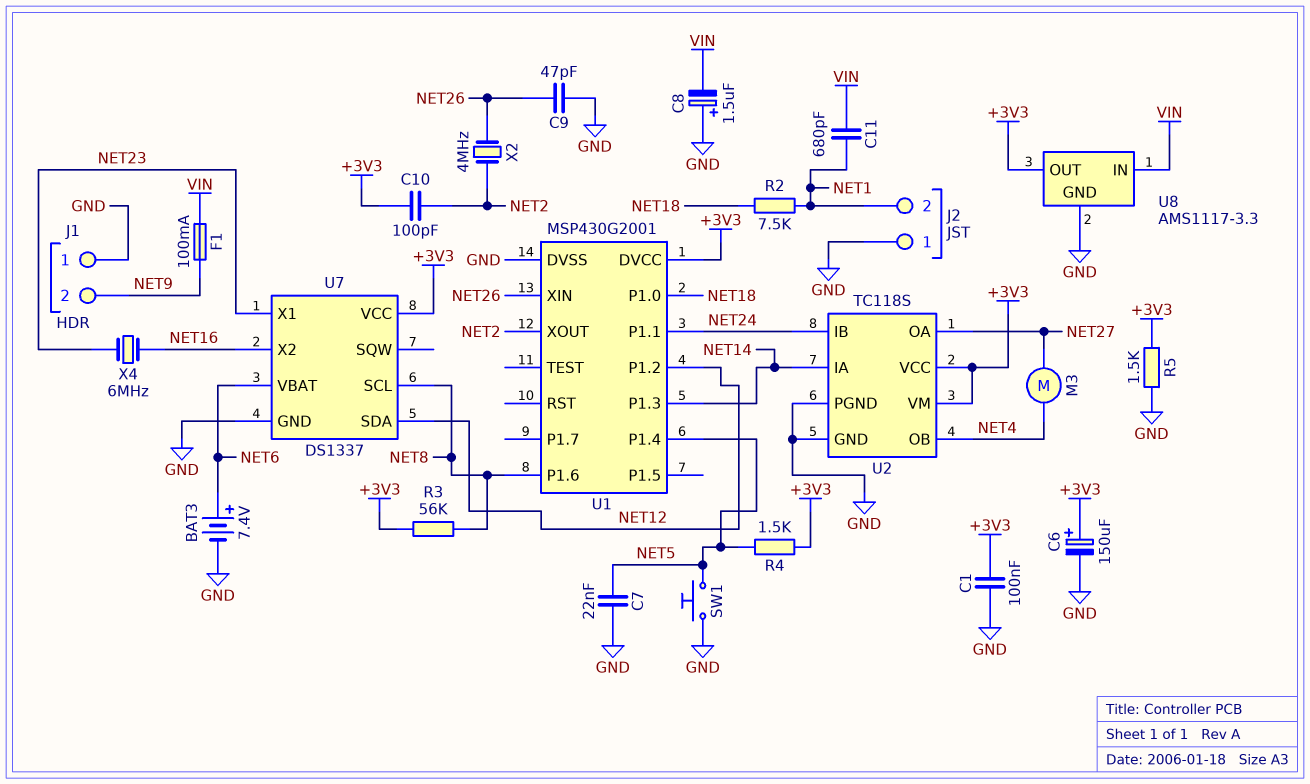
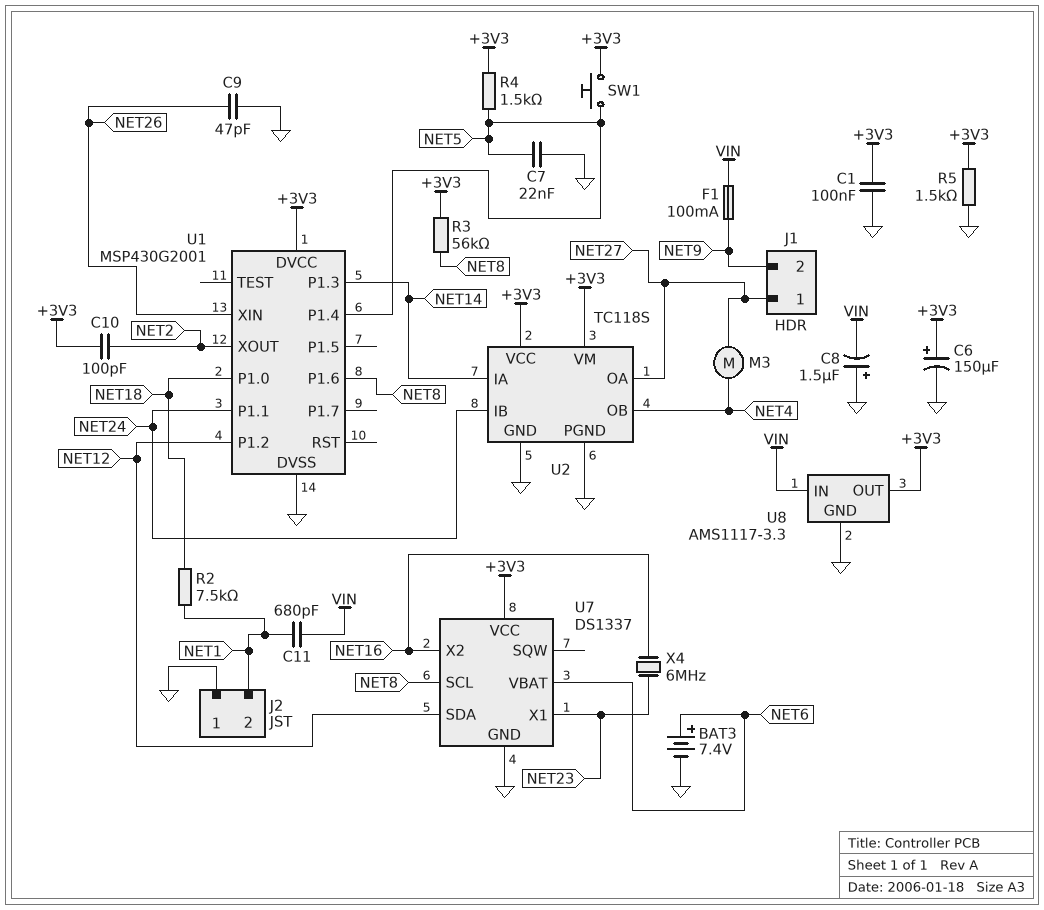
J1 pin 1: GND -> NET27
SW1: button (GND, NET5) -> button (+3V3, NET5)
X2: 4MHz (NET2, NET26) -> none

